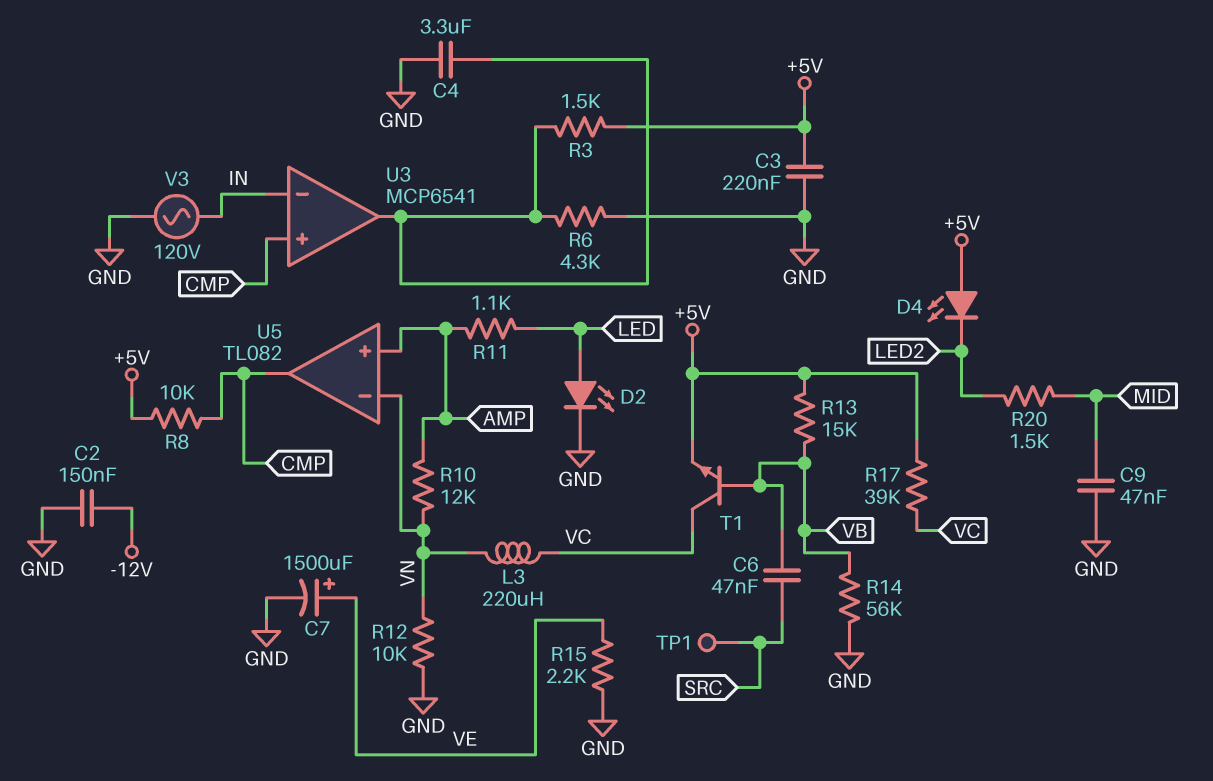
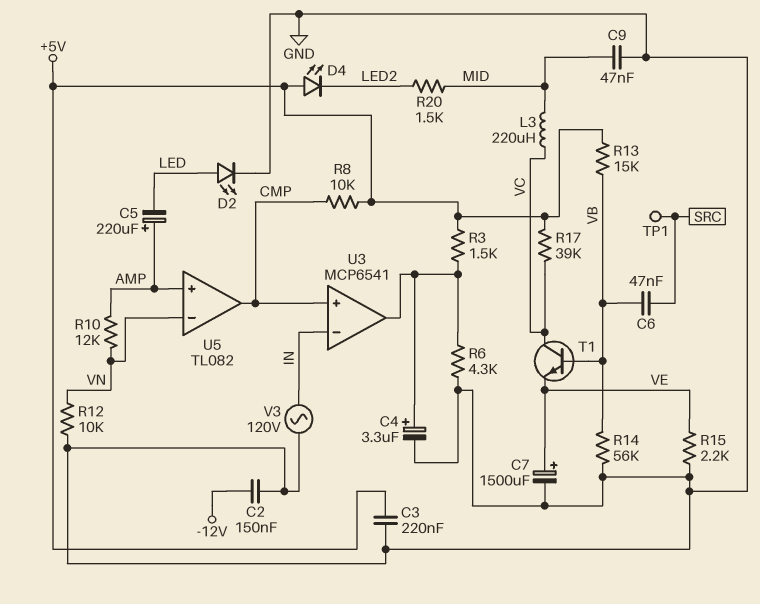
C4: 3.3uF (GND, U3/out) -> 3.3uF (plus U3/out, minus GND)
C5: none -> 220uF (plus AMP, minus LED)
L3: 220uH (VC, VN) -> 220uH (MID, VC)
R11: 1.1k (AMP, LED) -> none
T1: NPN (B VB, C VC, E +5V) -> NPN (B VB, C VC, E VE)

